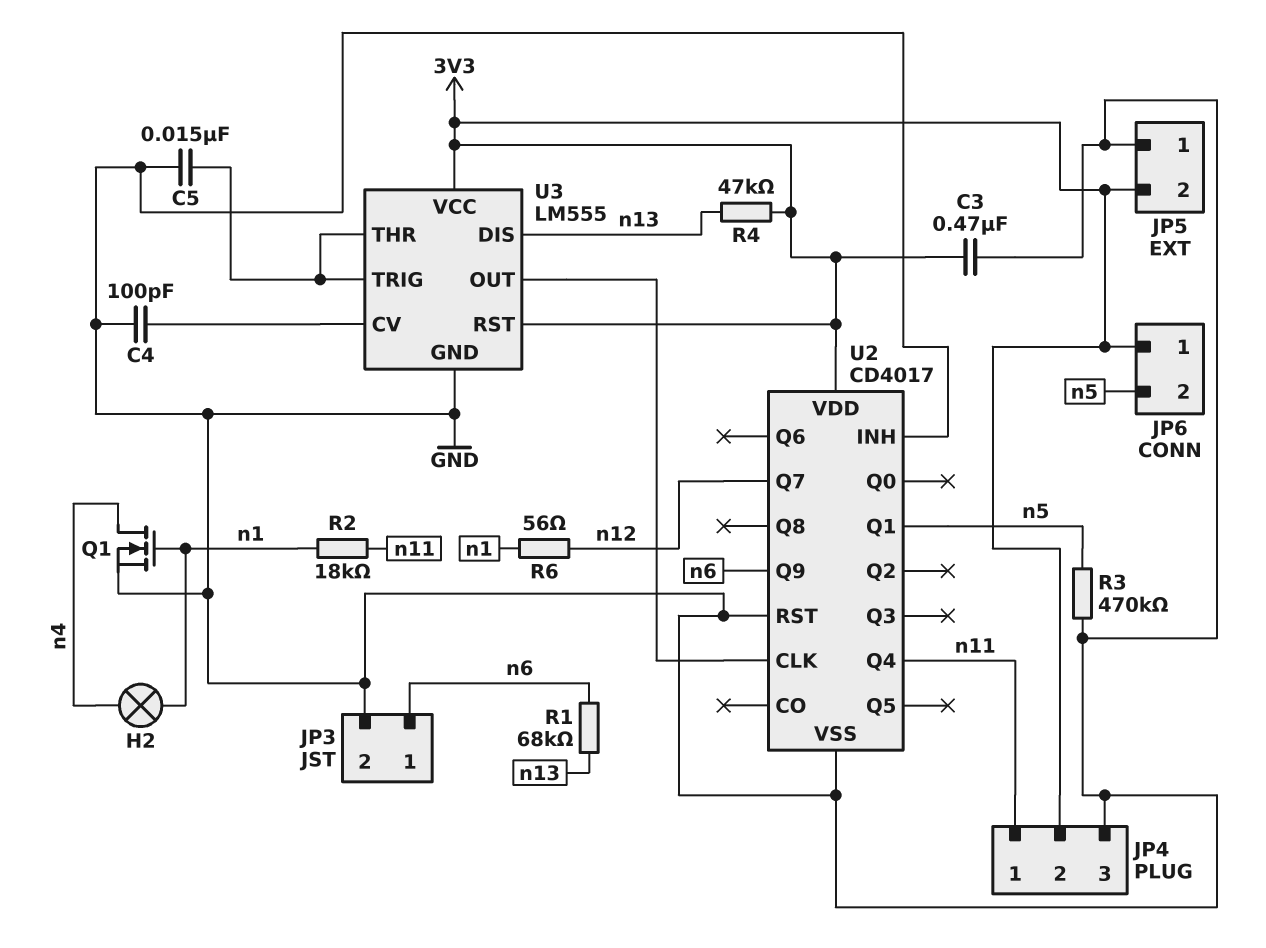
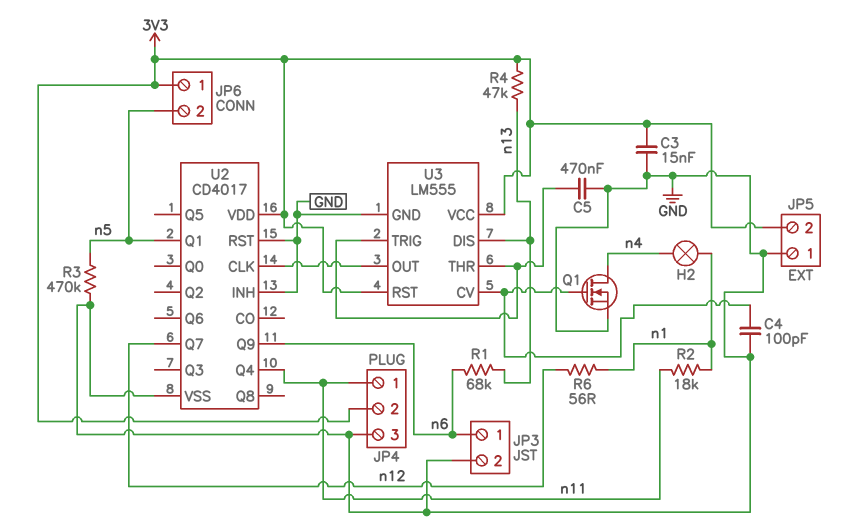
C3: 470nF (3V3, GND) -> 15nF (3V3, GND)
C5: 15nF (GND, U3/THR) -> 470nF (GND, U3/THR)
Q1: NMOS (G n1, D n4, S GND) -> NMOS (G U3/CV, D n4, S GND)

